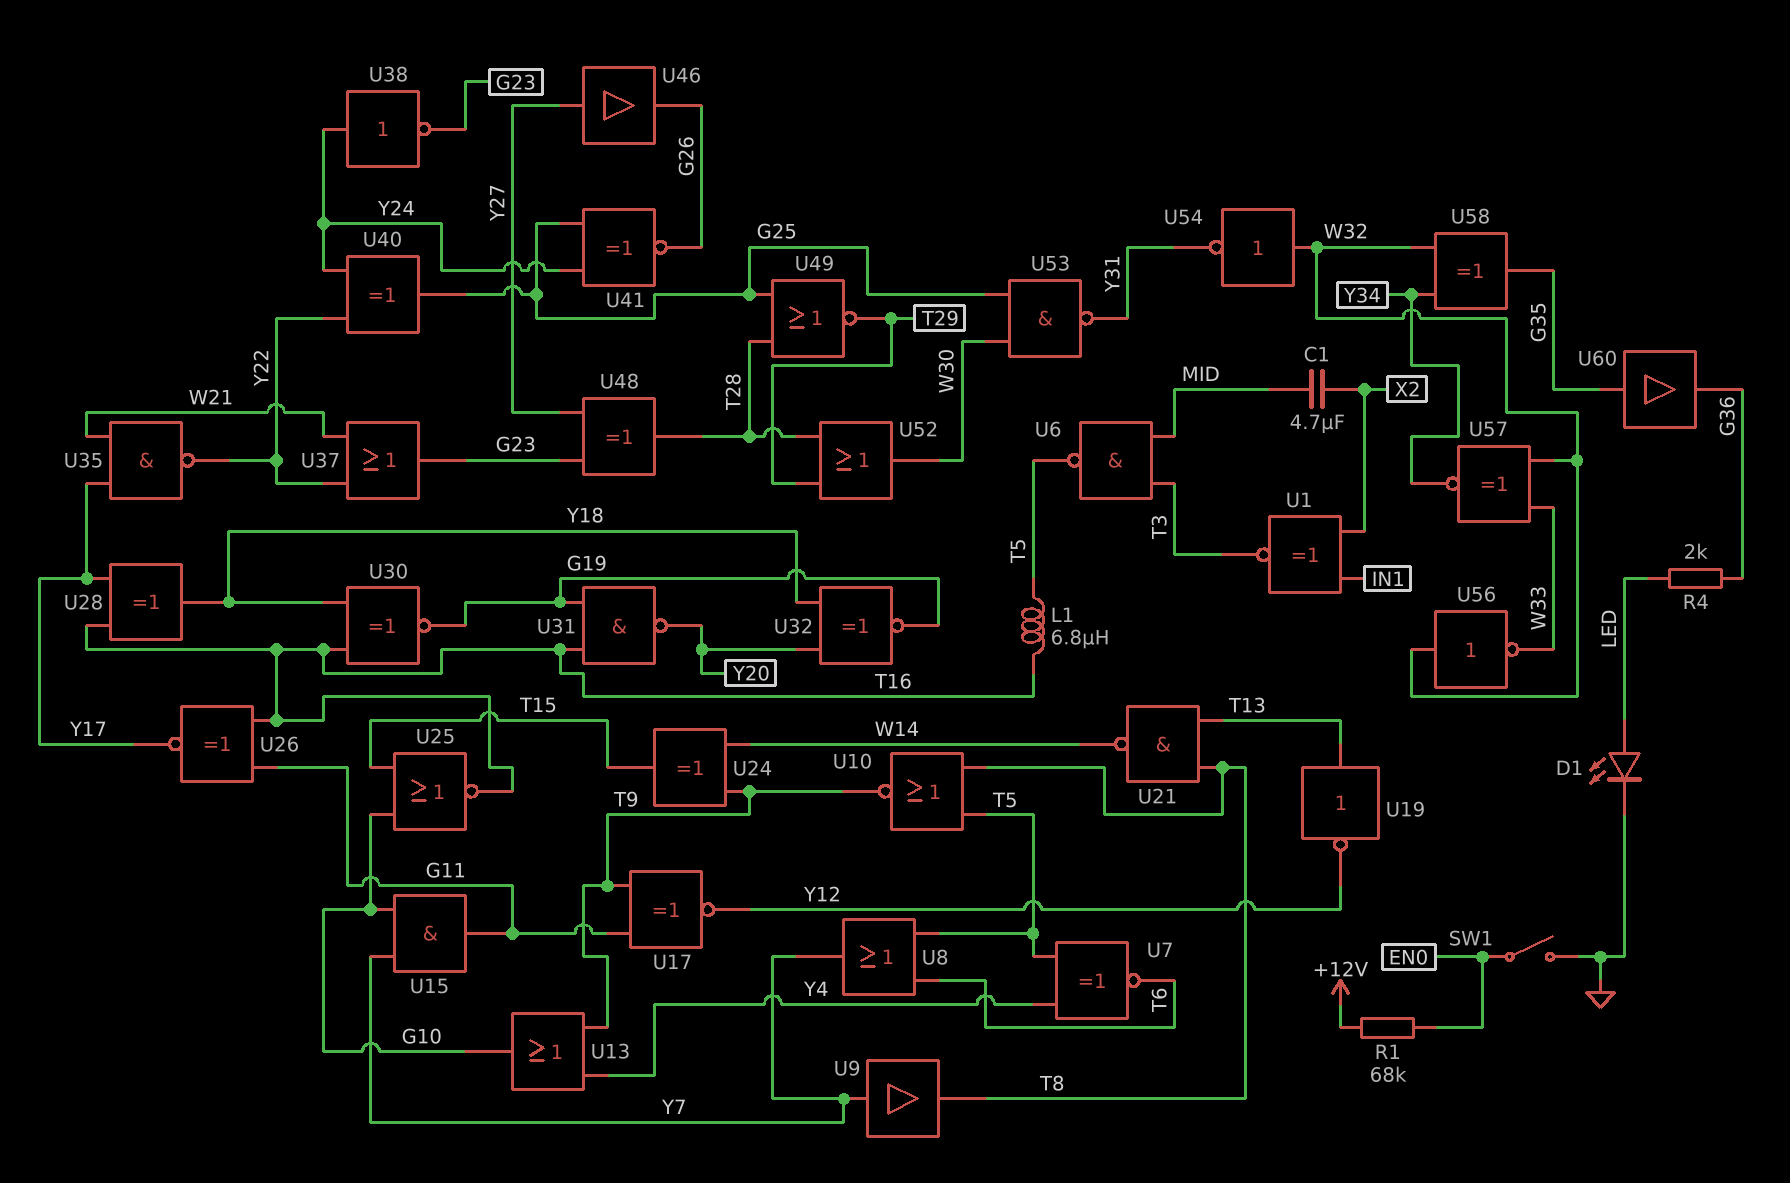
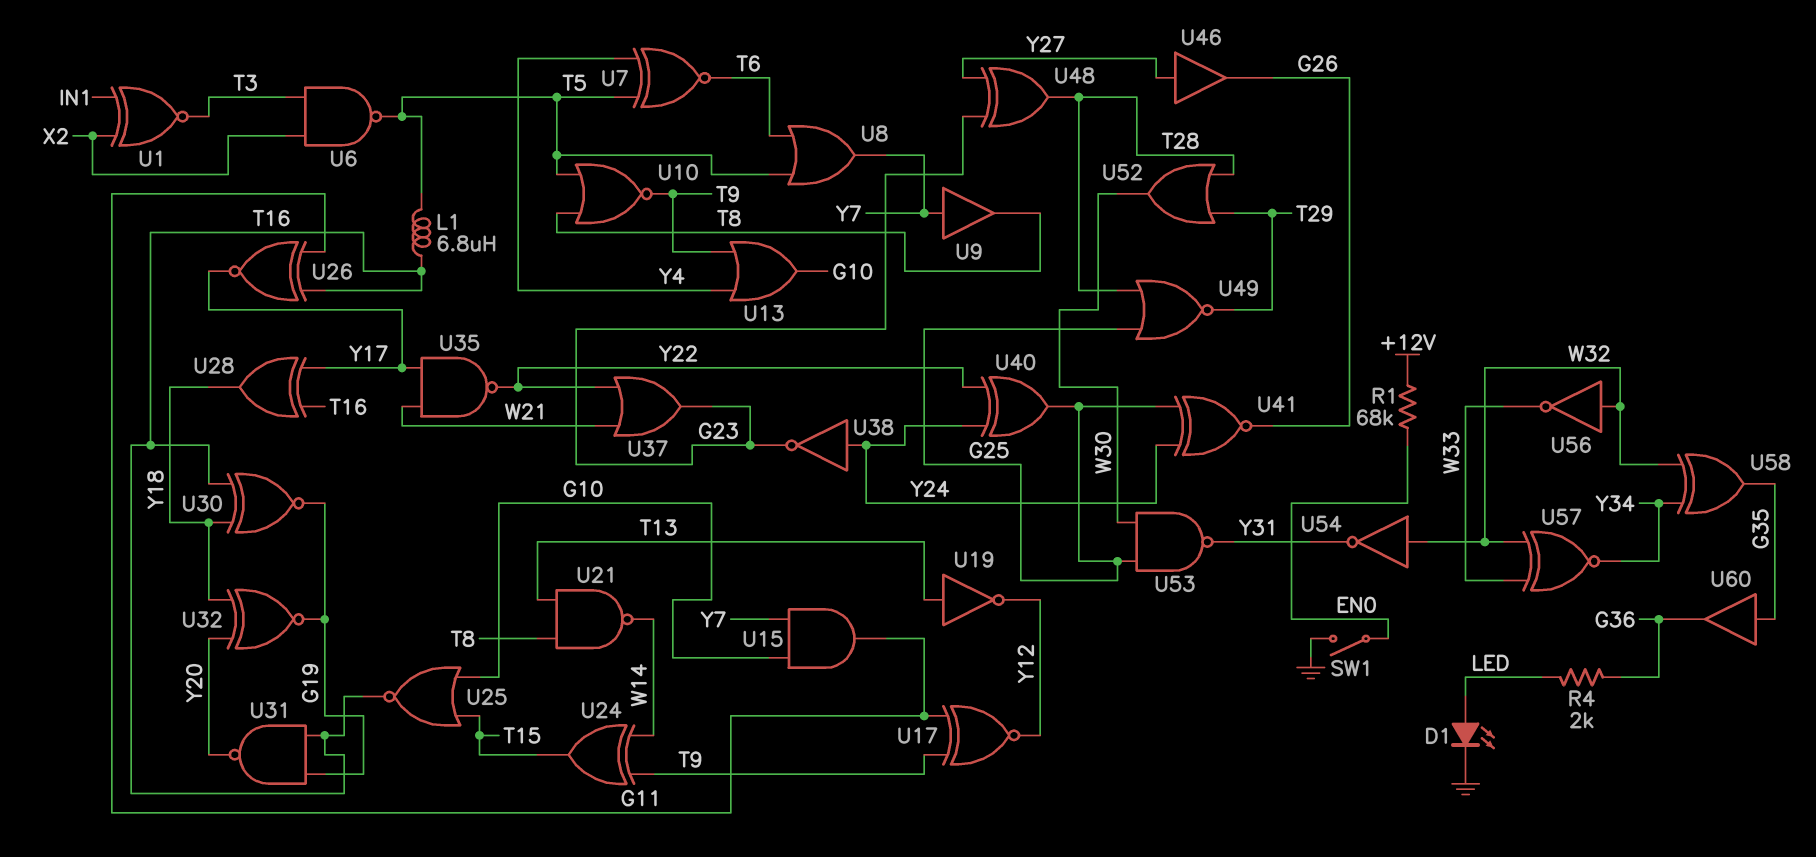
C1: 4.7uF (MID, X2) -> none
U6: NAND (in MID, in T3, out T5) -> NAND (in T3, in X2, out T5)

